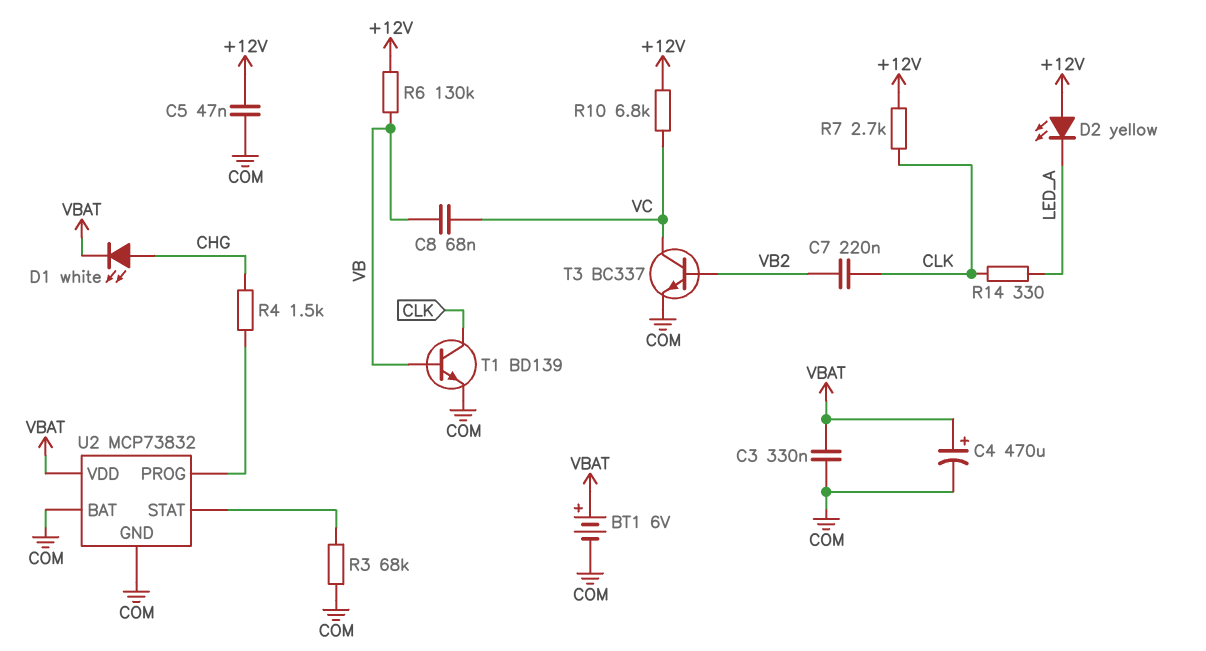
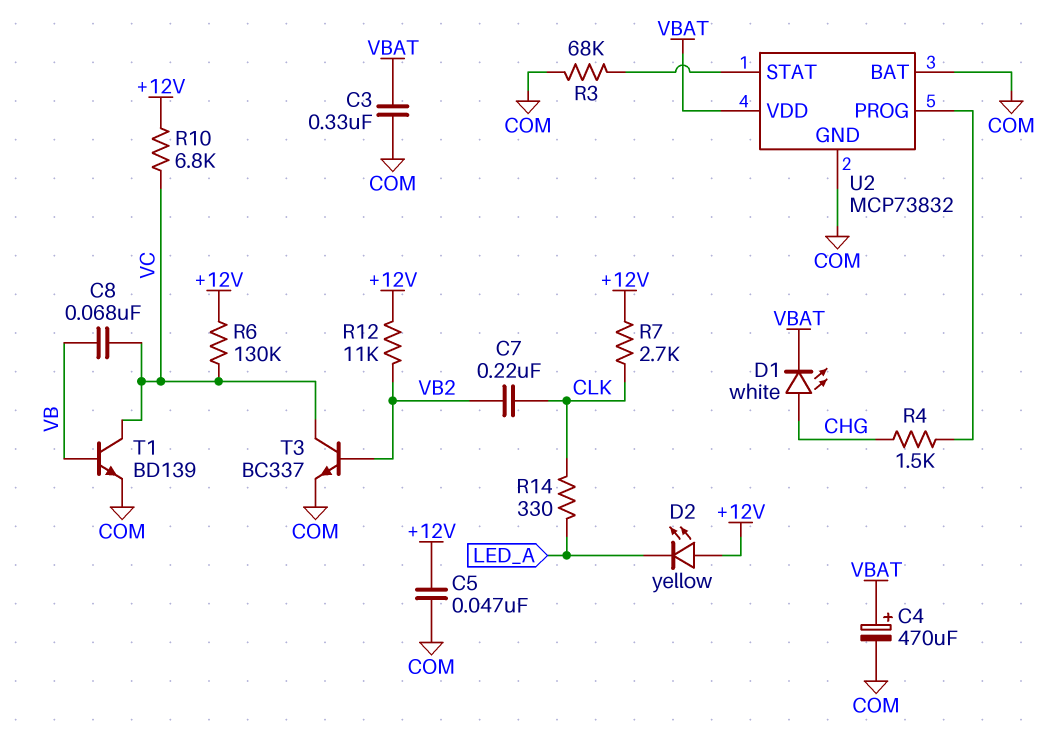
BT1: 6V (plus VBAT, minus COM) -> none
R6: 130k (+12V, VB) -> 130k (+12V, VC)
R12: none -> 11k (+12V, VB2)
T1: NPN BD139 (B VB, C CLK, E COM) -> NPN BD139 (B VB, C VC, E COM)

